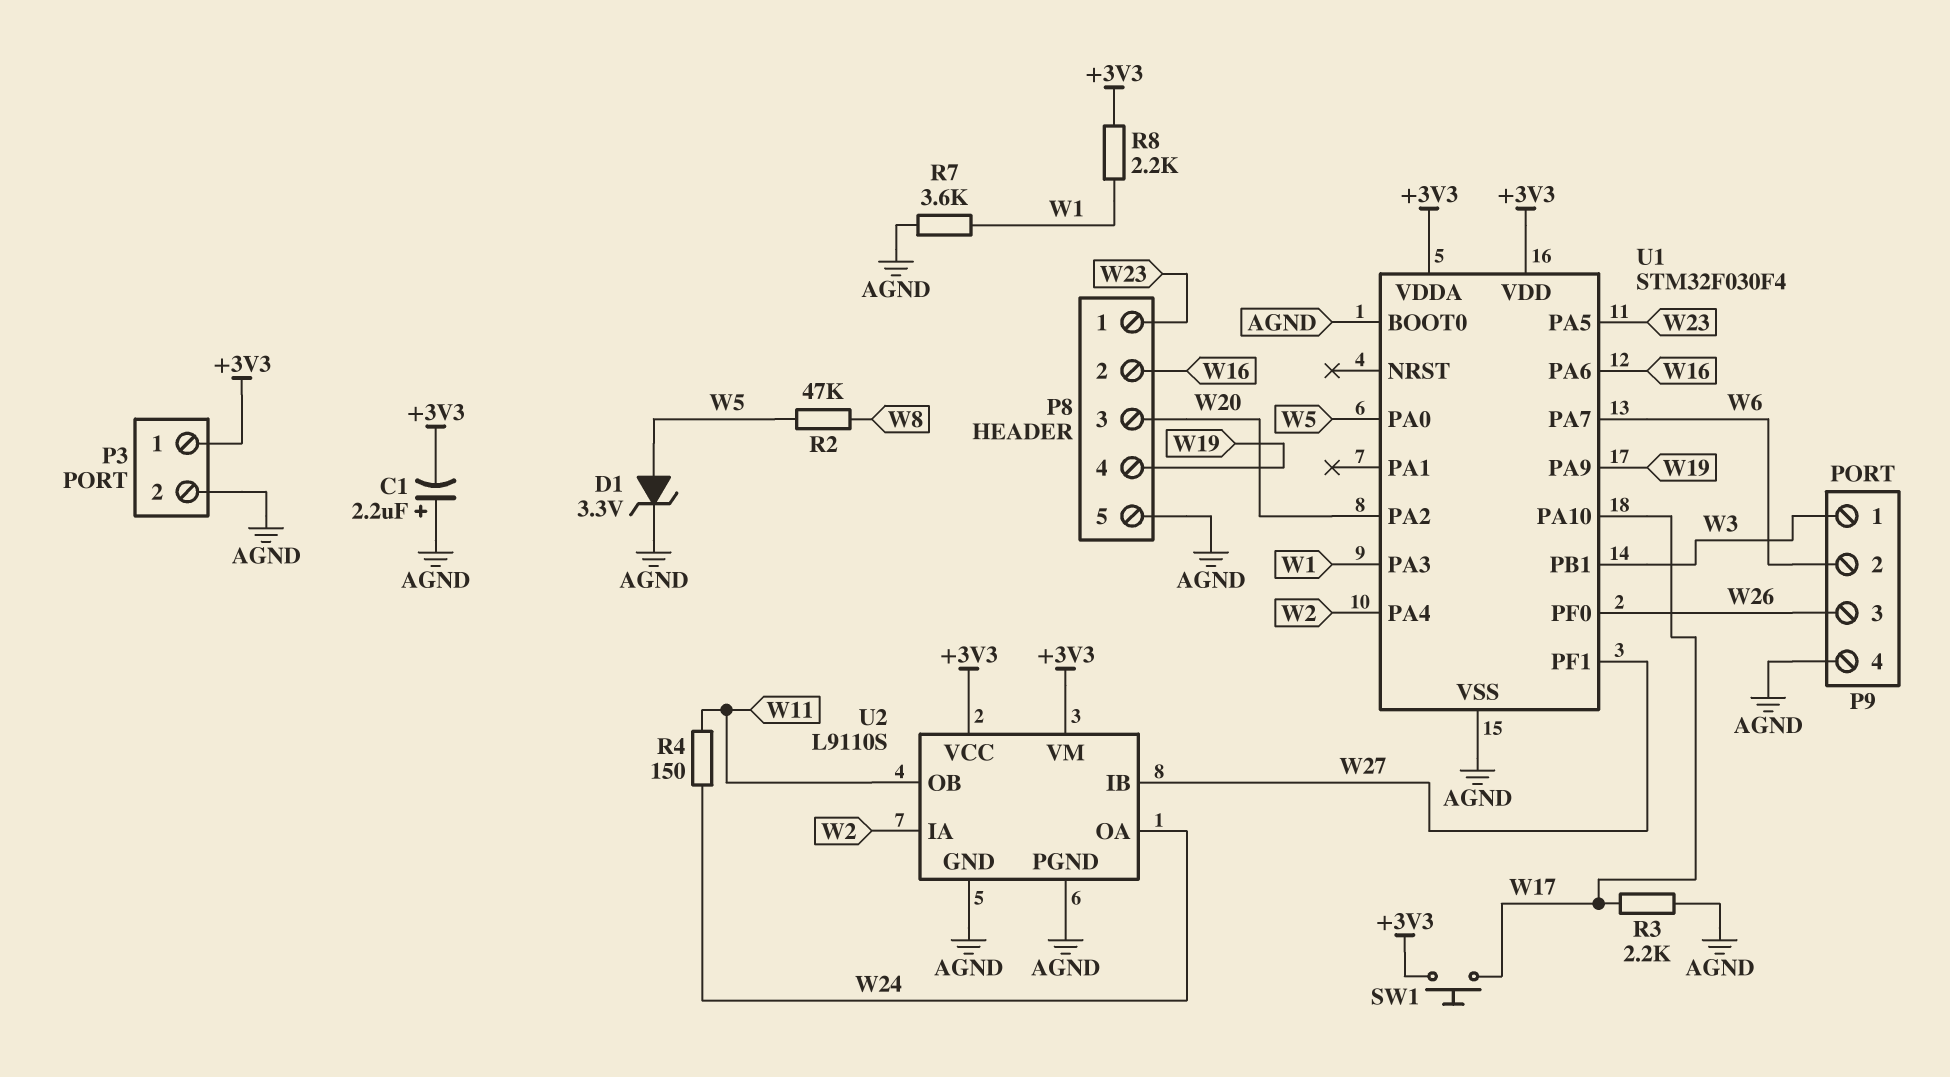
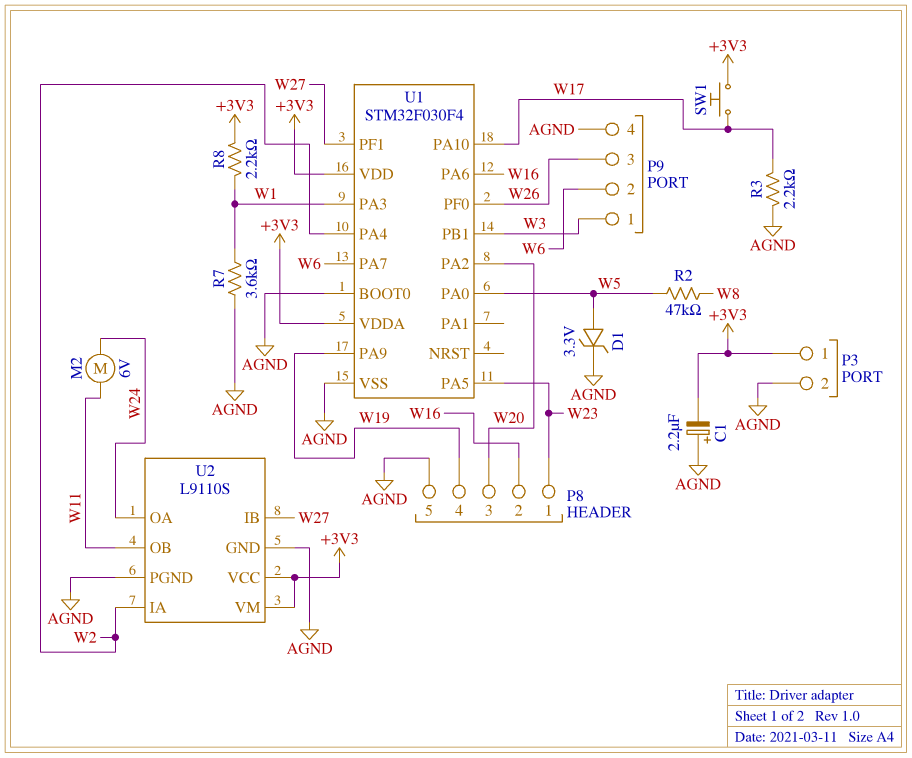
M2: none -> motor 6V (W11, W24)
R4: 150 (W11, W24) -> none

